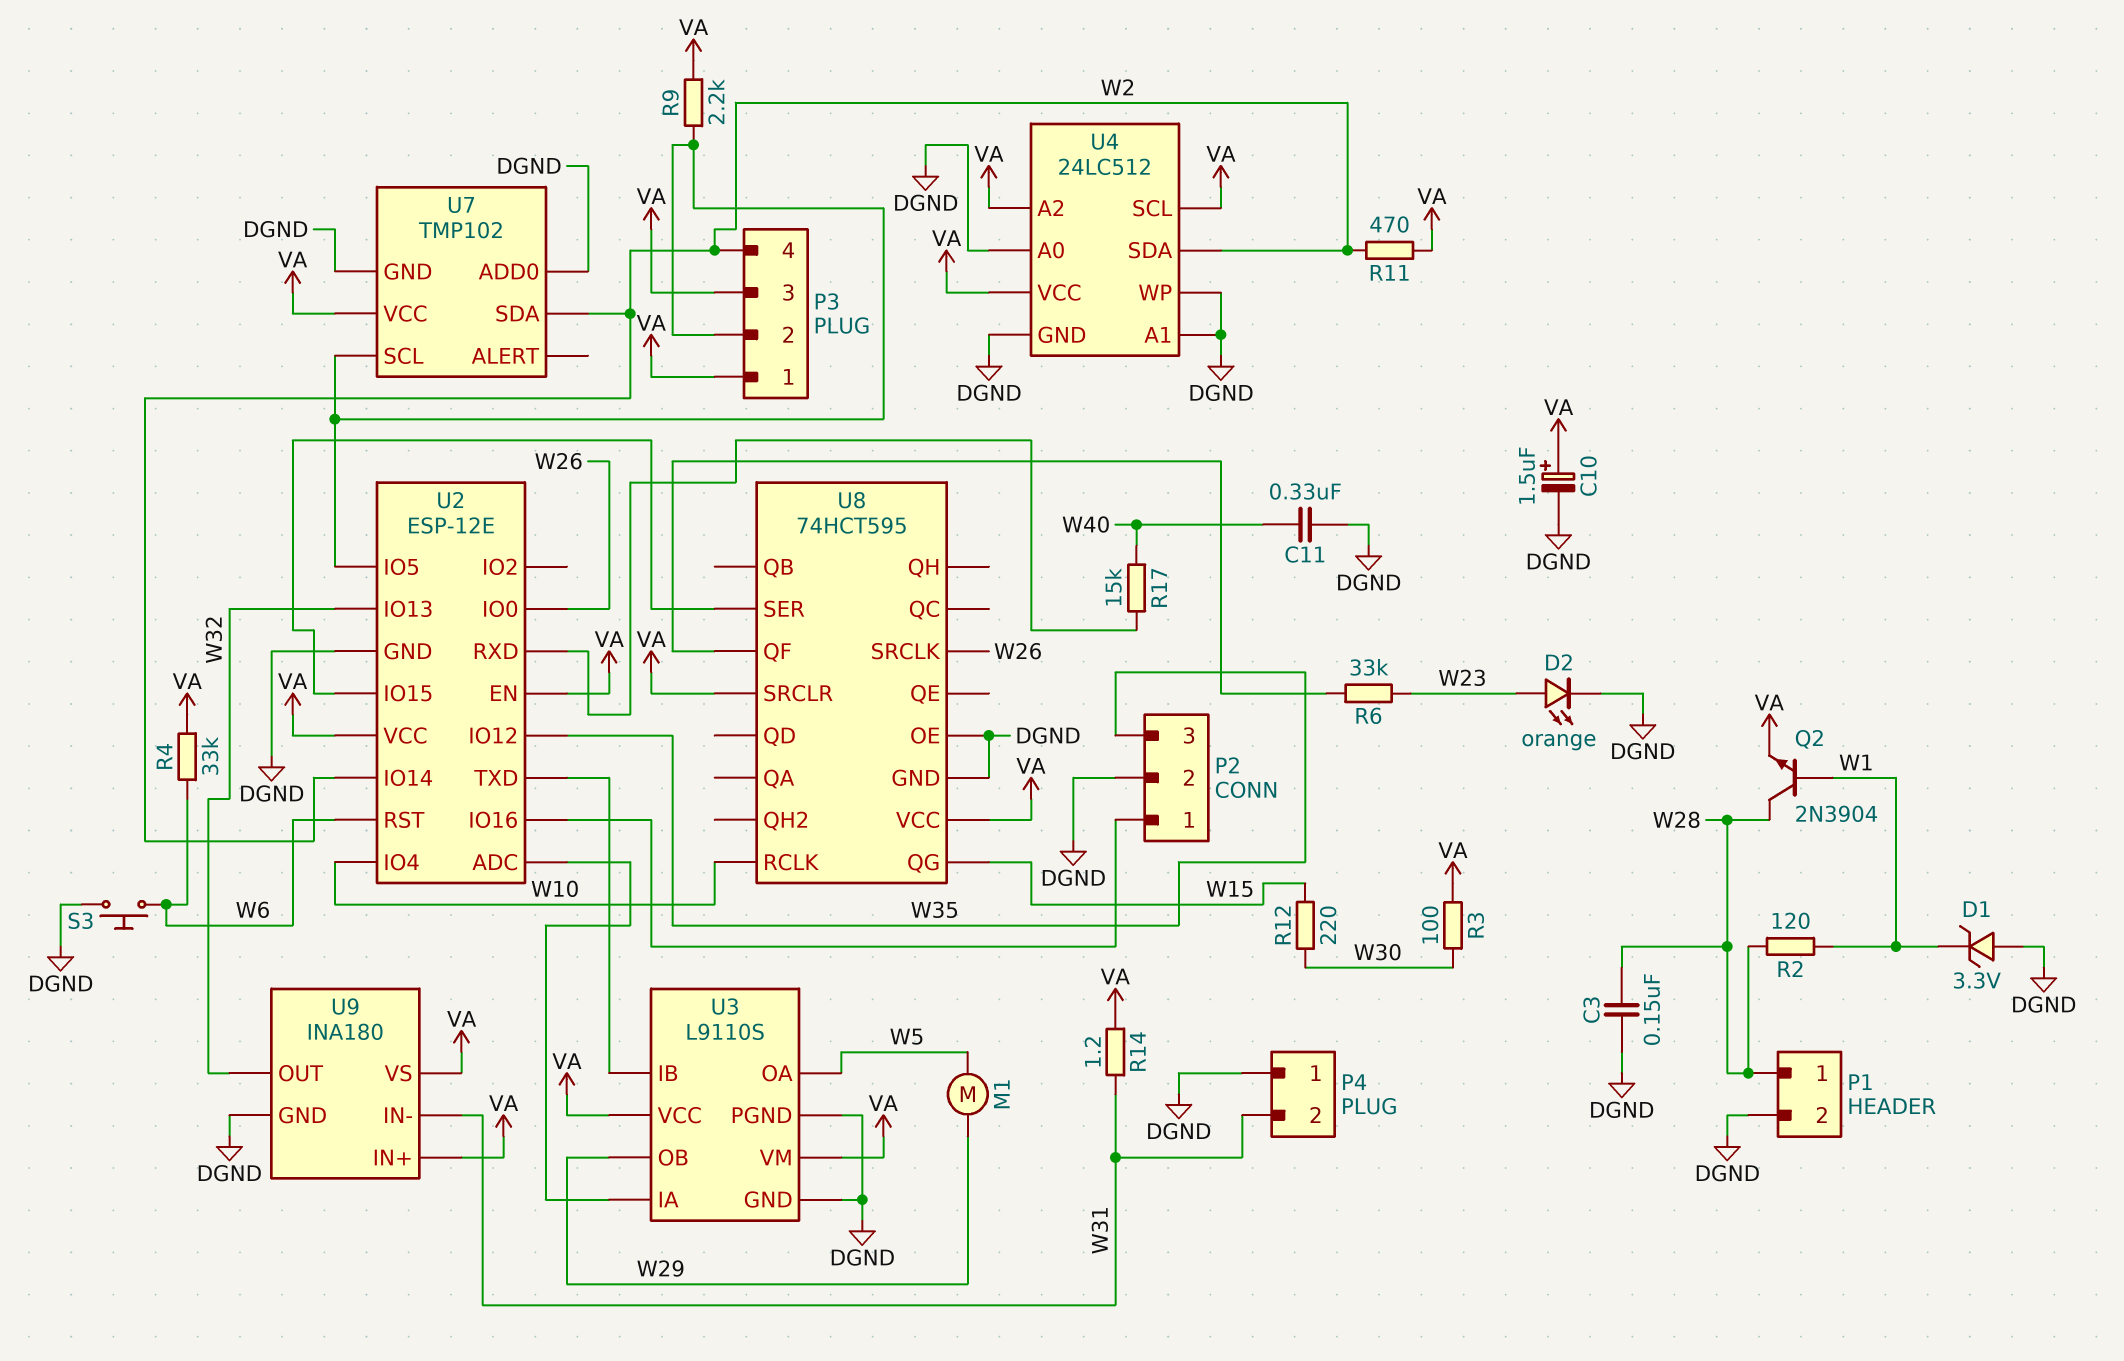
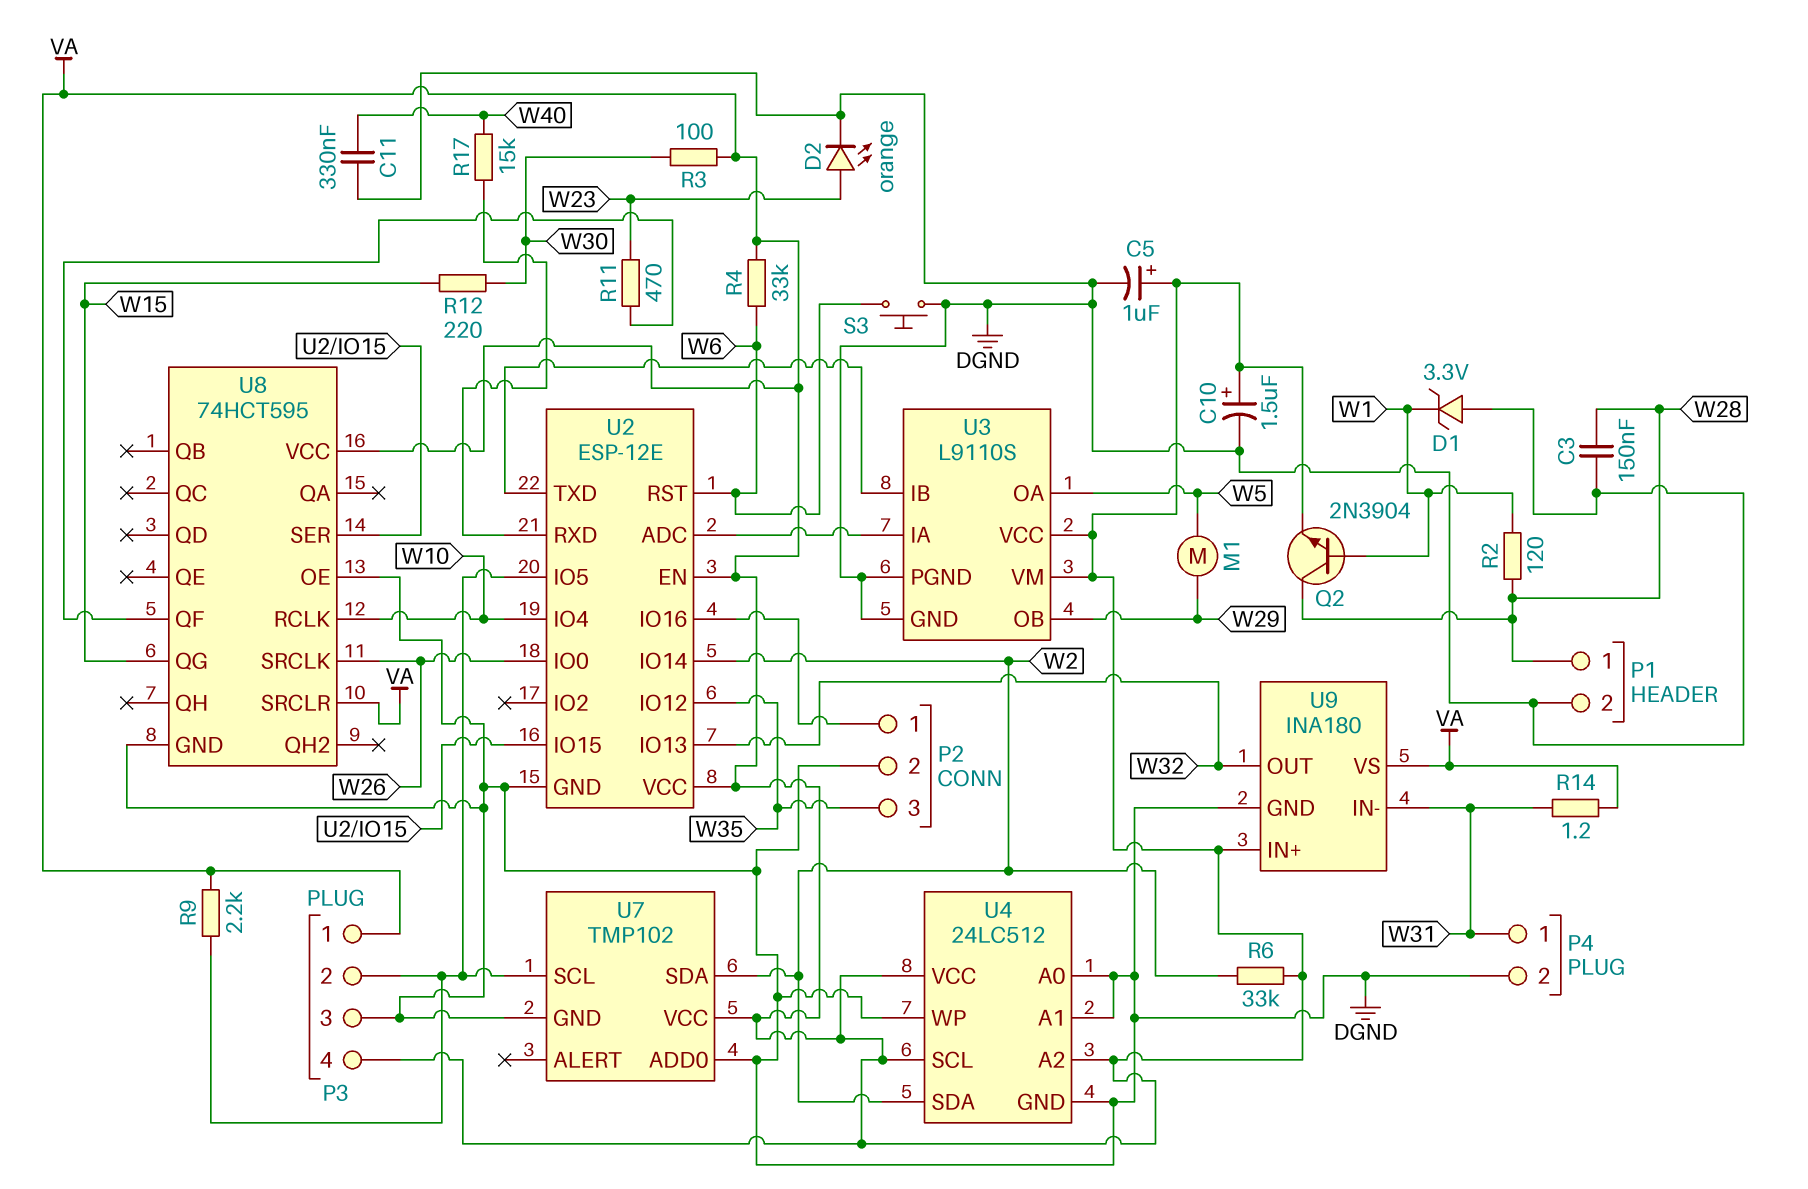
C5: none -> 1uF (plus VA, minus DGND)
P3 pin 3: VA -> DGND
P3 pin 4: W2 -> VA
P4 pin 1: DGND -> W31
P4 pin 2: W31 -> DGND
R6: 33k (U8/QF, W23) -> 33k (VA, W2)
R11: 470 (VA, W2) -> 470 (U8/QF, W23)

